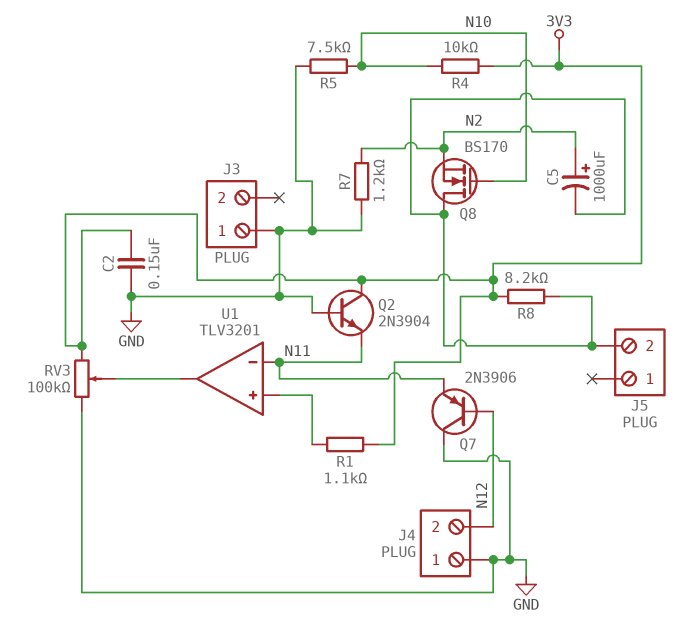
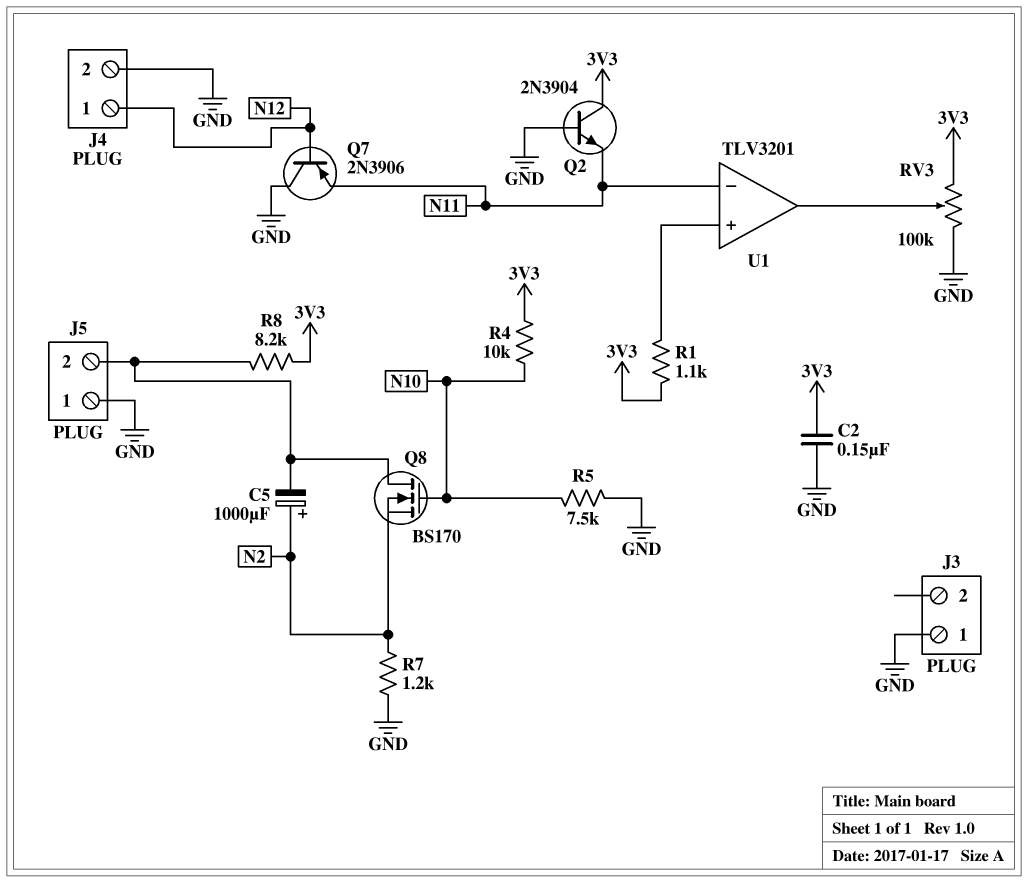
J4 pin 1: GND -> N12
J4 pin 2: N12 -> GND
J5 pin 1: none -> GND

